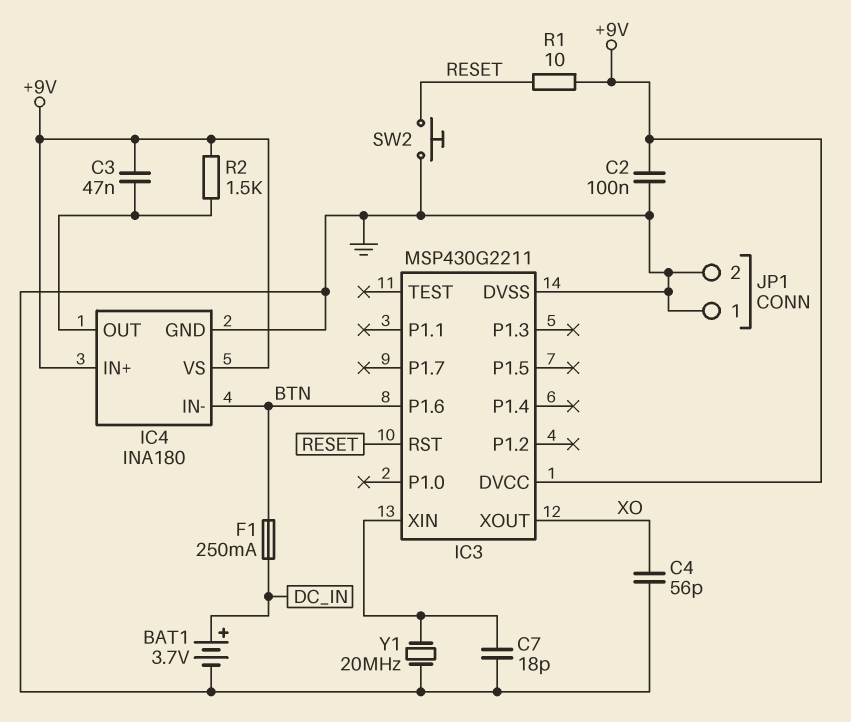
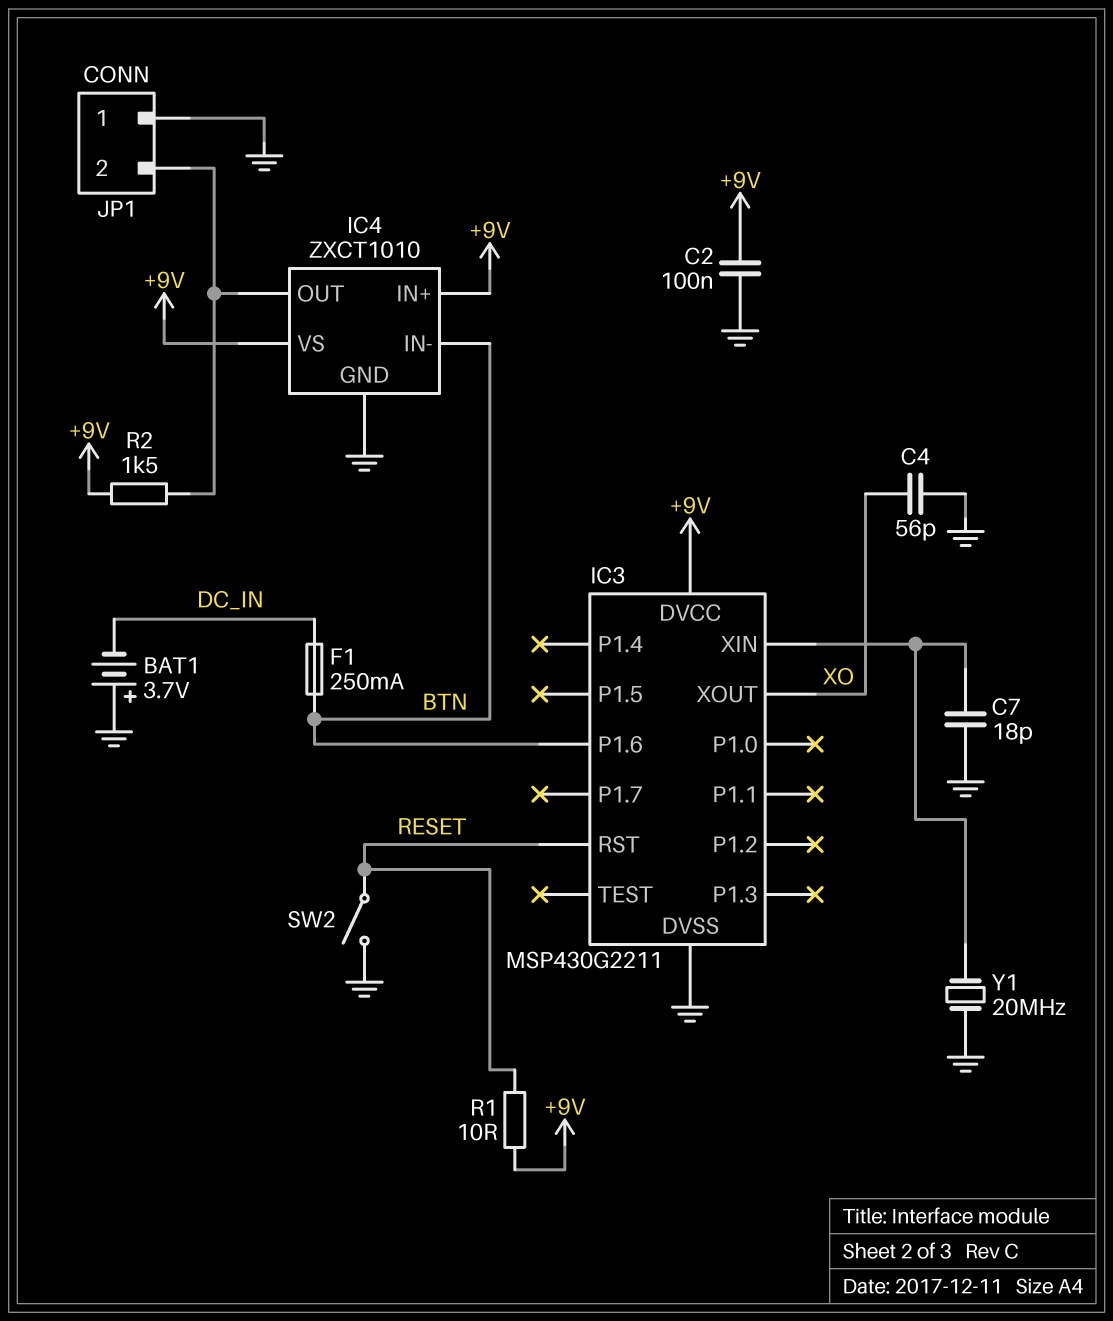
BAT1: 3.7V (plus DC_IN, minus GND) -> 3.7V (plus GND, minus DC_IN)
C3: 47nF (+9V, IC4/OUT) -> none
IC4: INA180 -> ZXCT1010
JP1 pin 2: GND -> IC4/OUT
SW2: button (GND, RESET) -> switch (GND, RESET)

